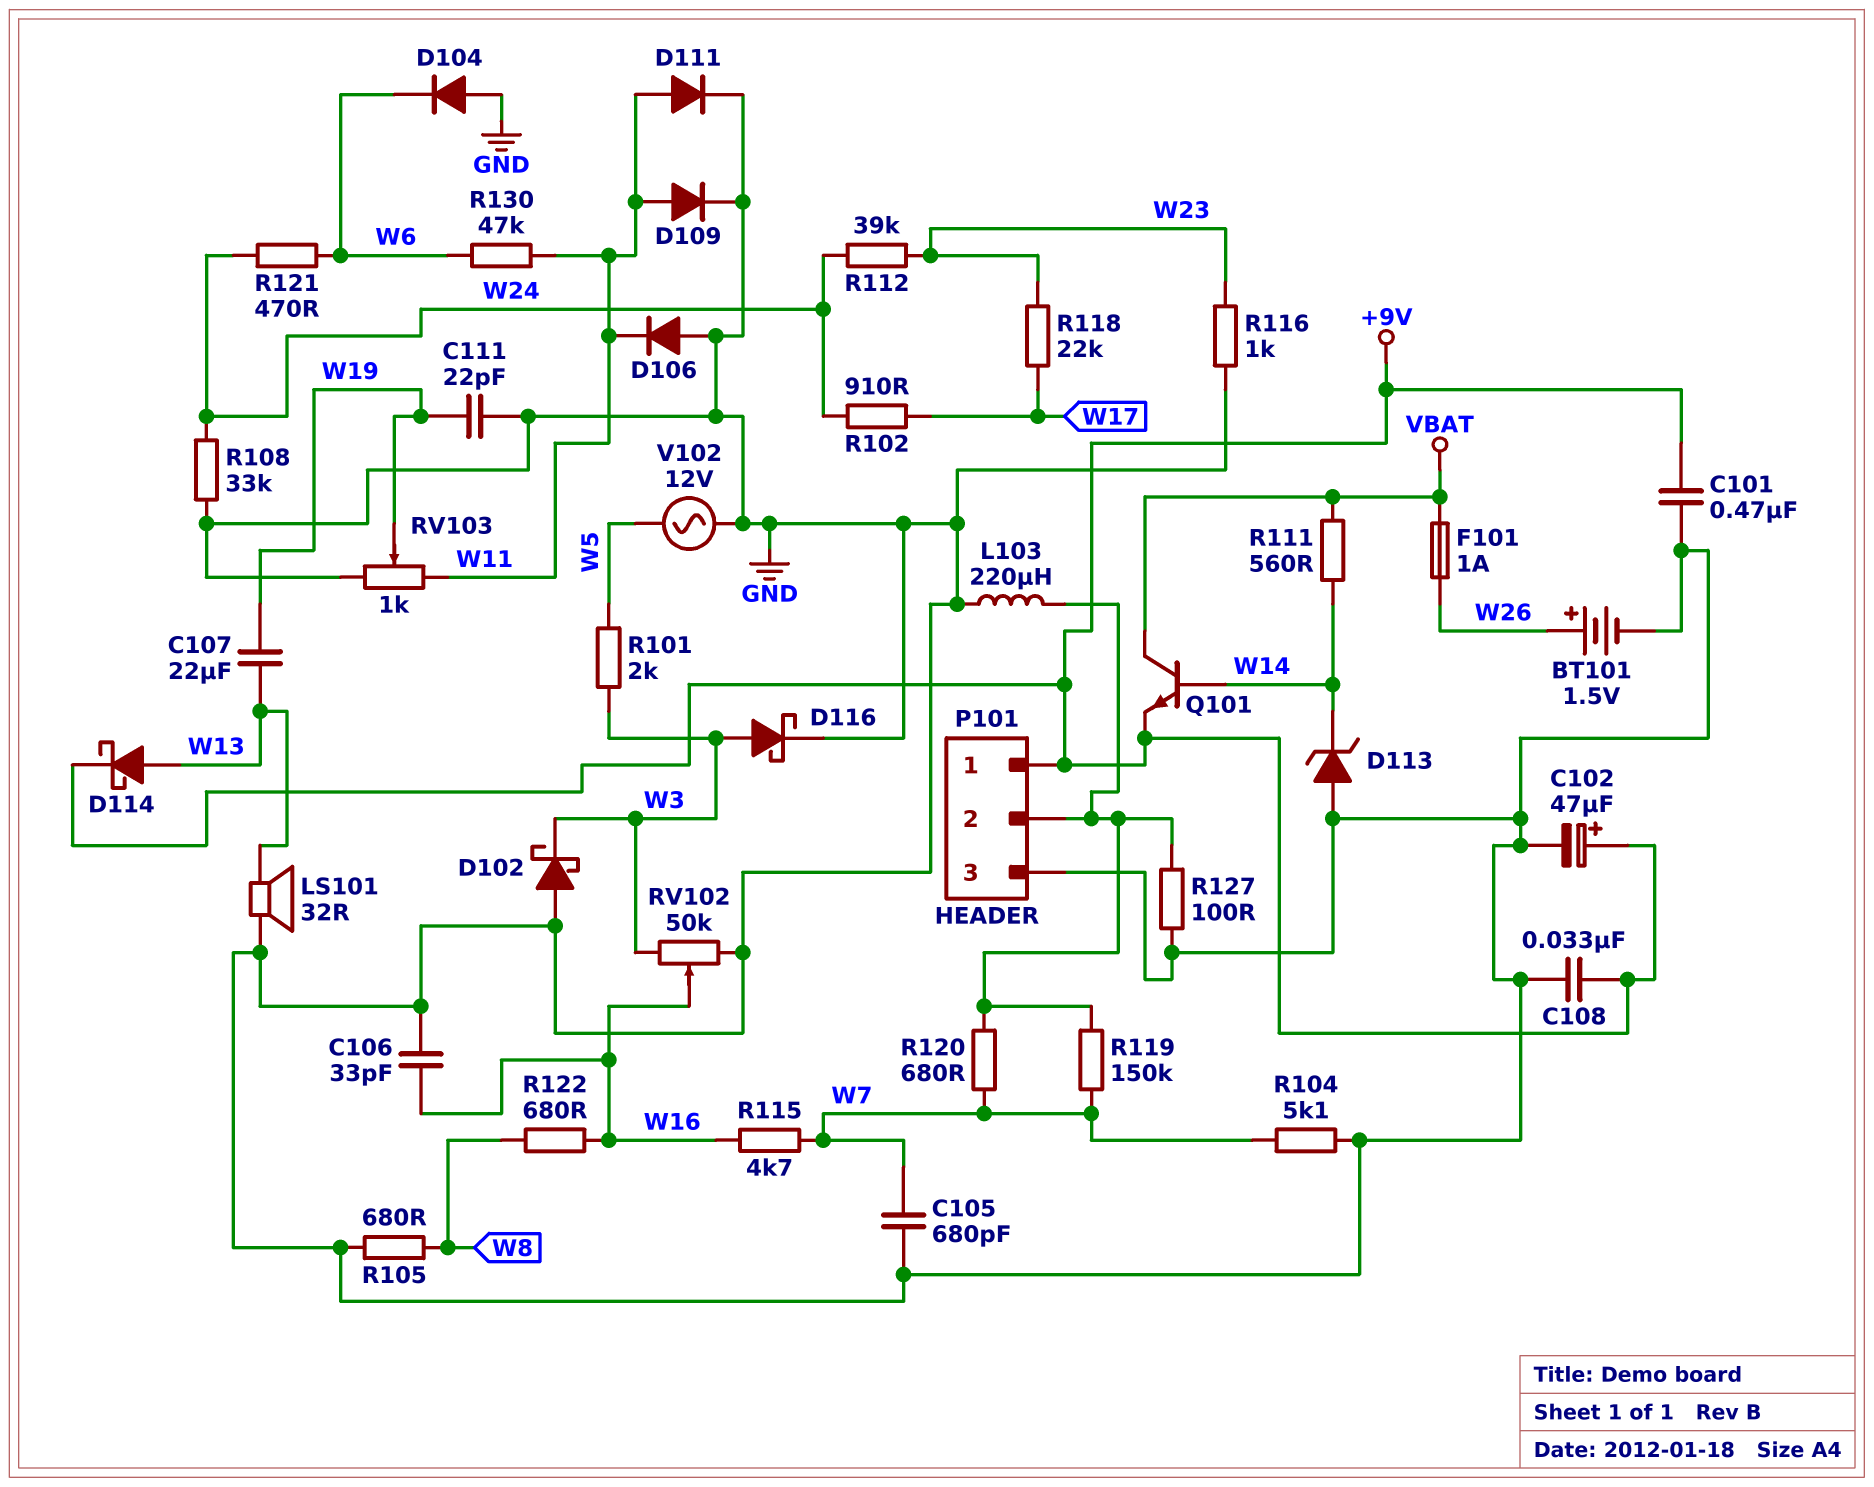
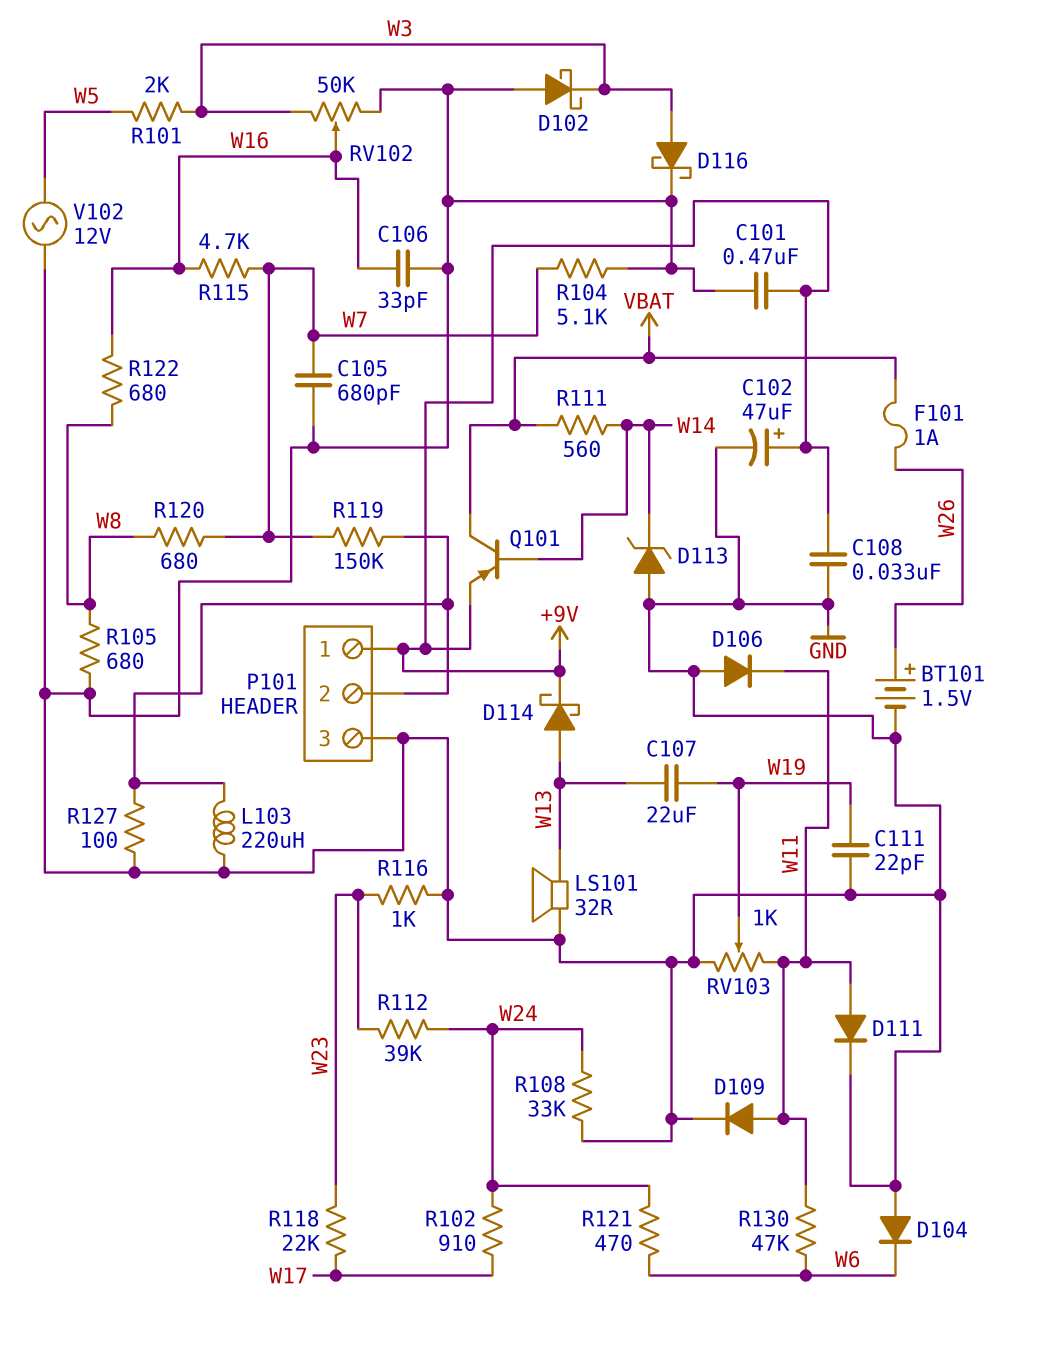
Q101: NPN (B W14, C VBAT, E +9V) -> PNP (B W14, C VBAT, E +9V)
R120: 680 (P101/2, W7) -> 680 (W7, W8)

